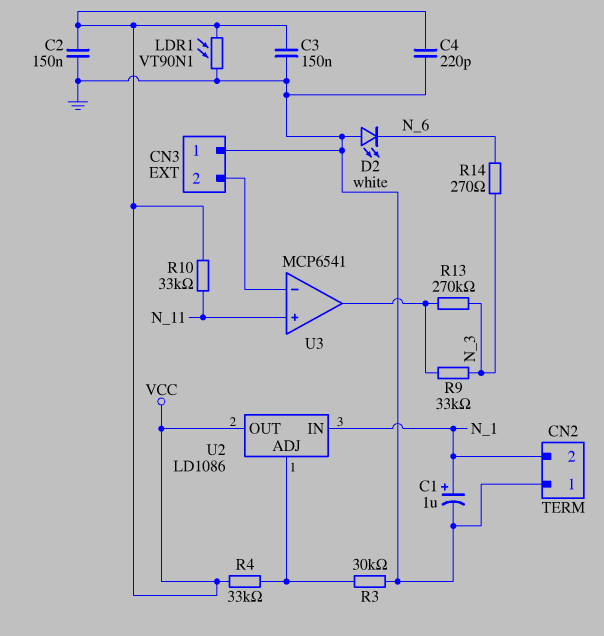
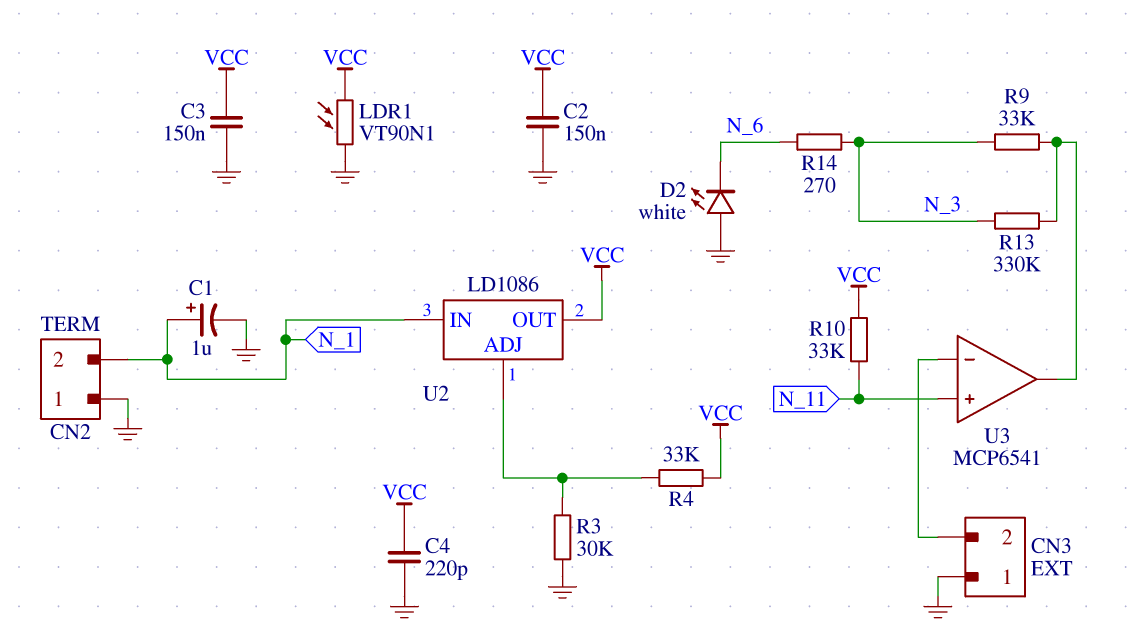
R13: 270k (N_3, U3/out) -> 330k (N_3, U3/out)

